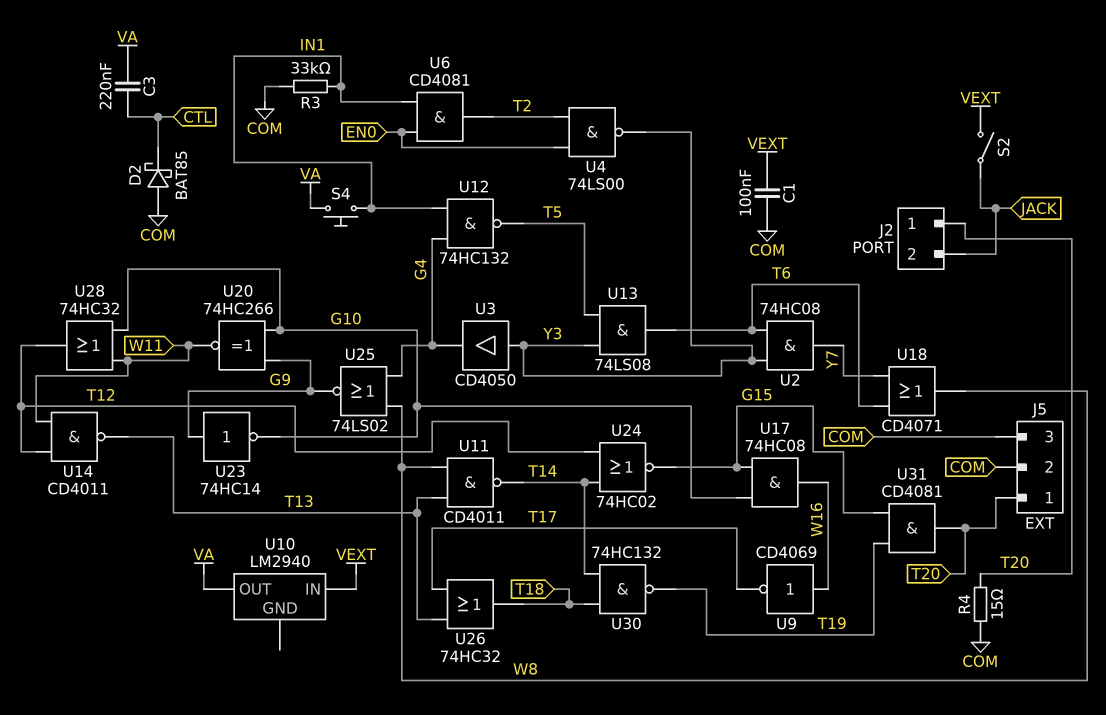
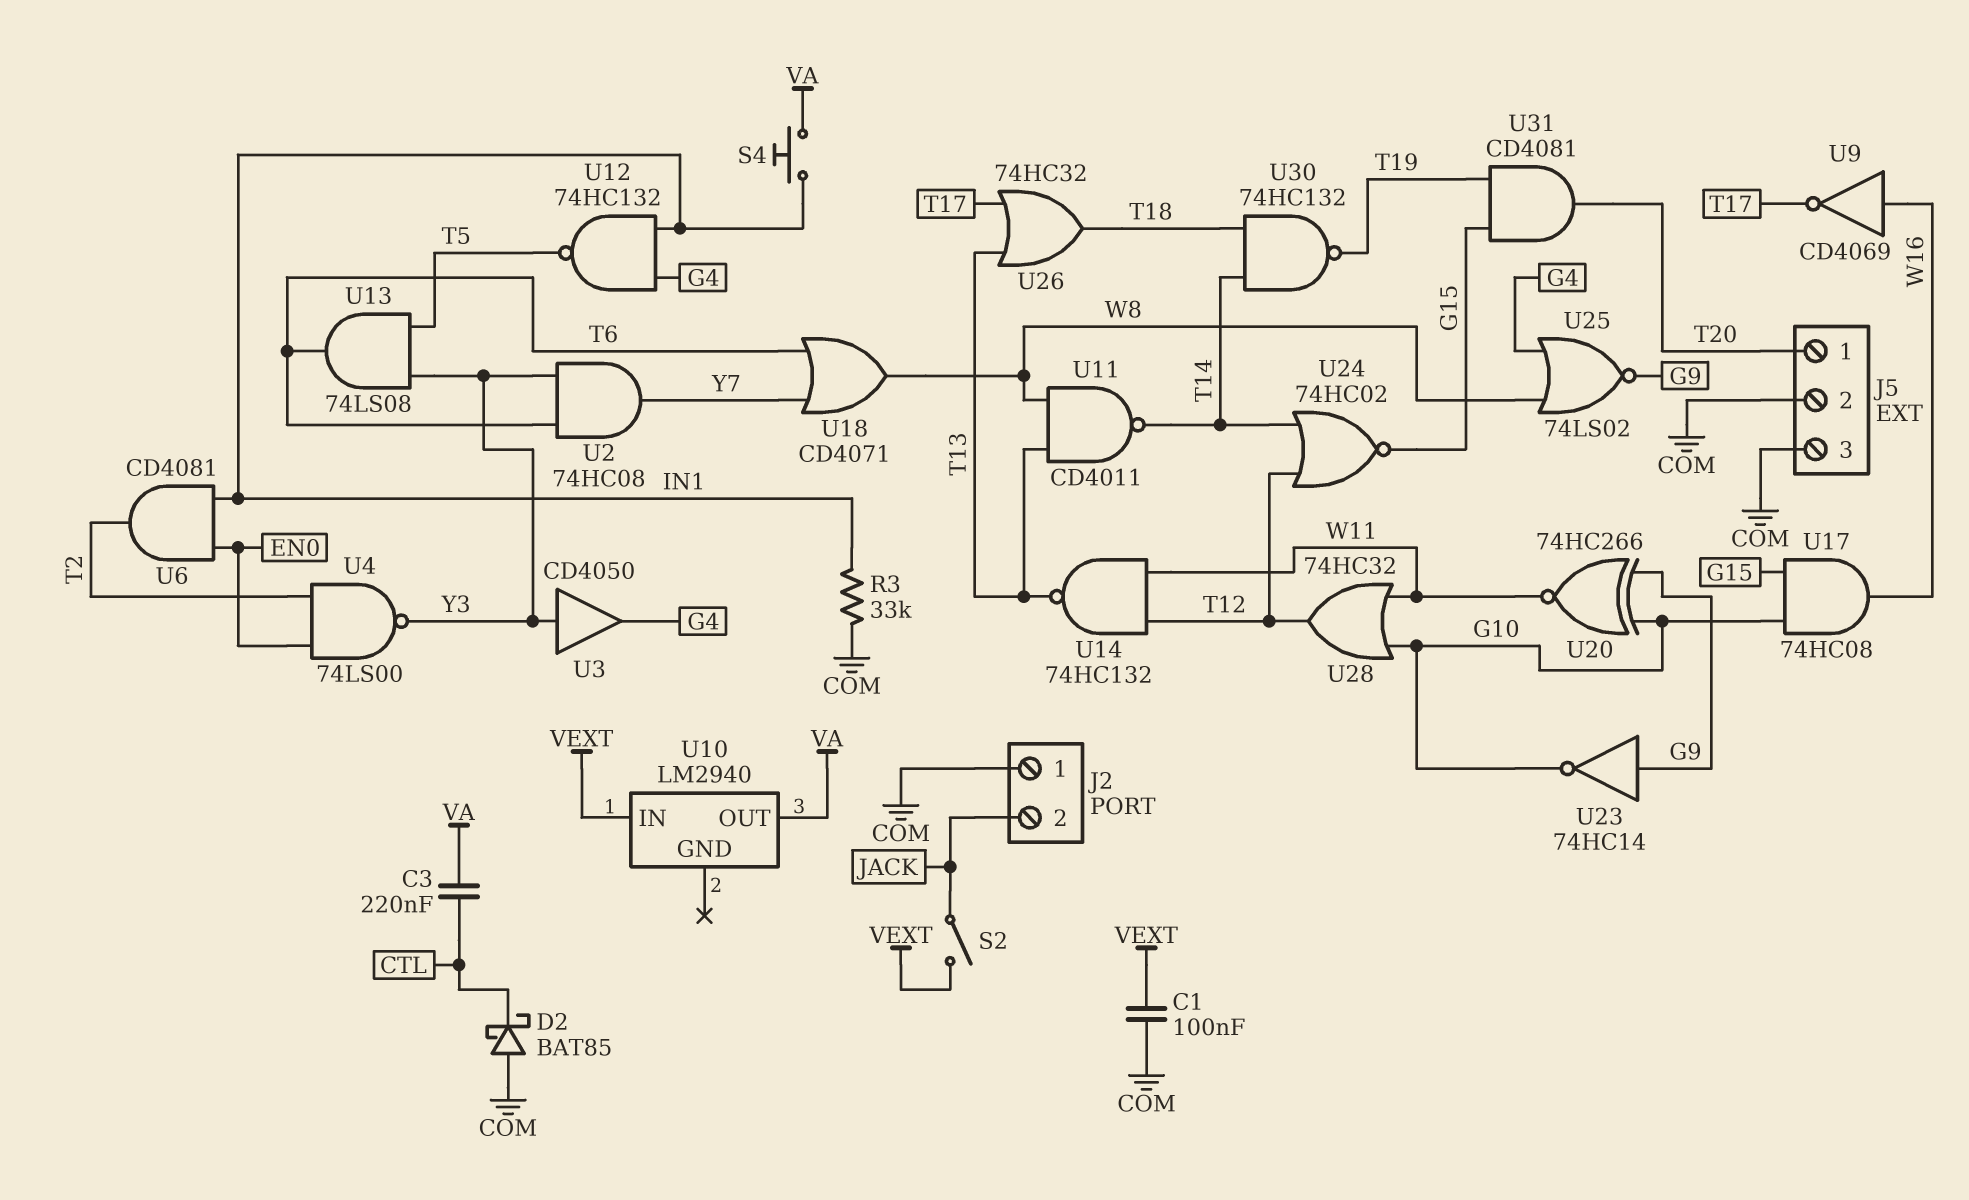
J2 pin 1: T20 -> COM
R4: 15 (COM, T20) -> none
U14: NAND CD4011 (in T12, in W11, out T13) -> NAND 74HC132 (in T12, in W11, out T13)

